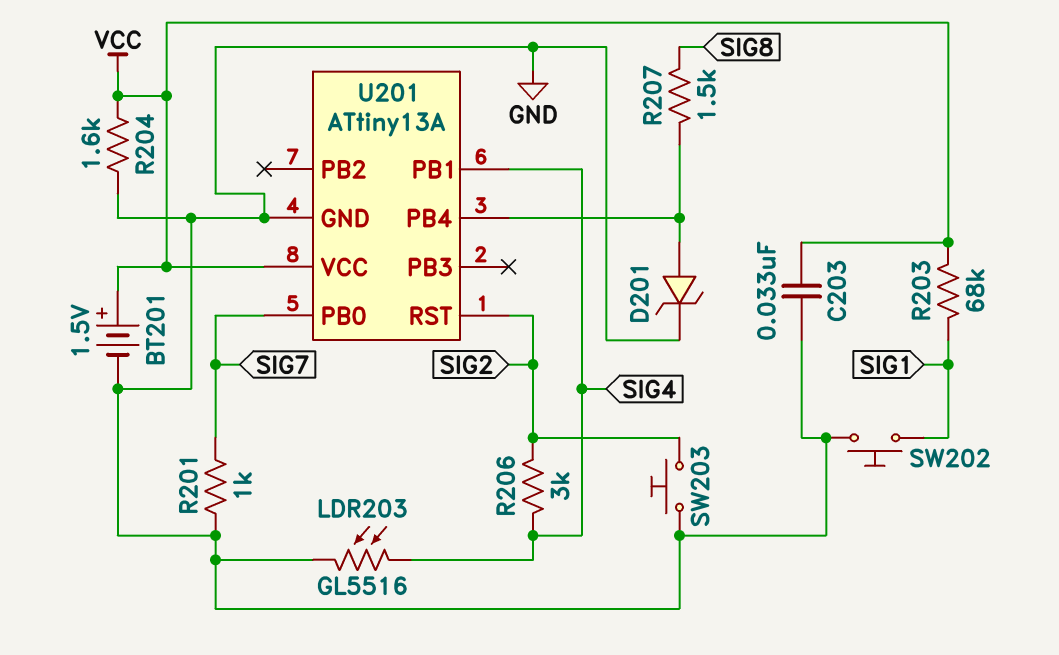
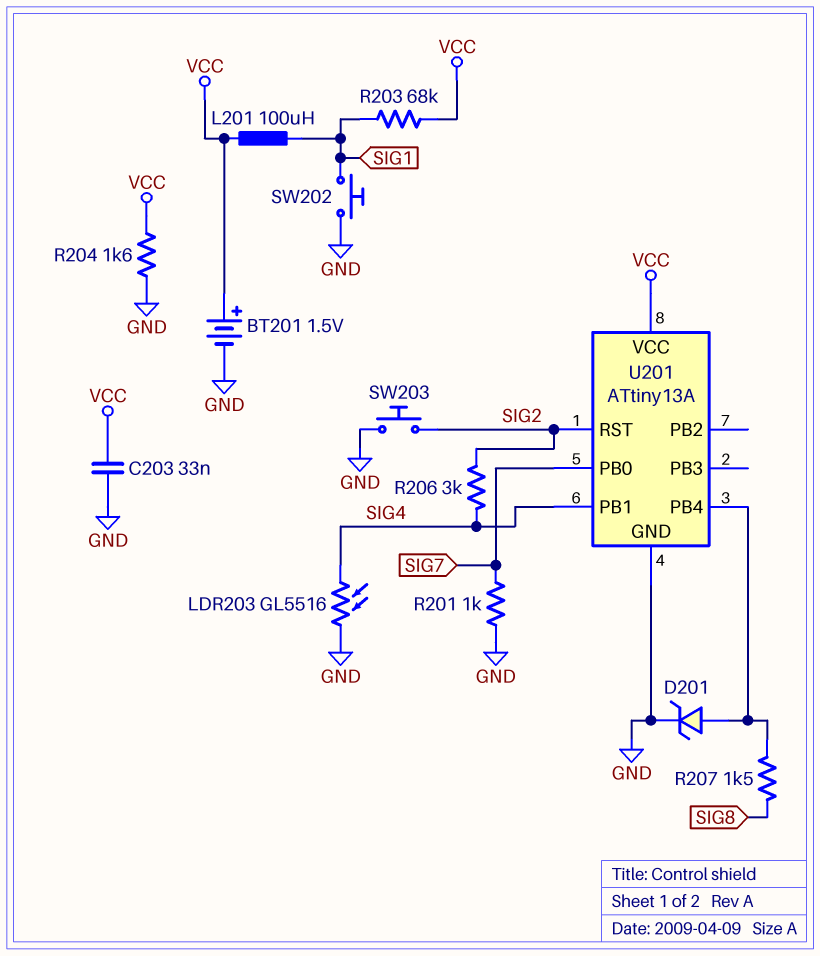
L201: none -> 100uH (SIG1, VCC)

